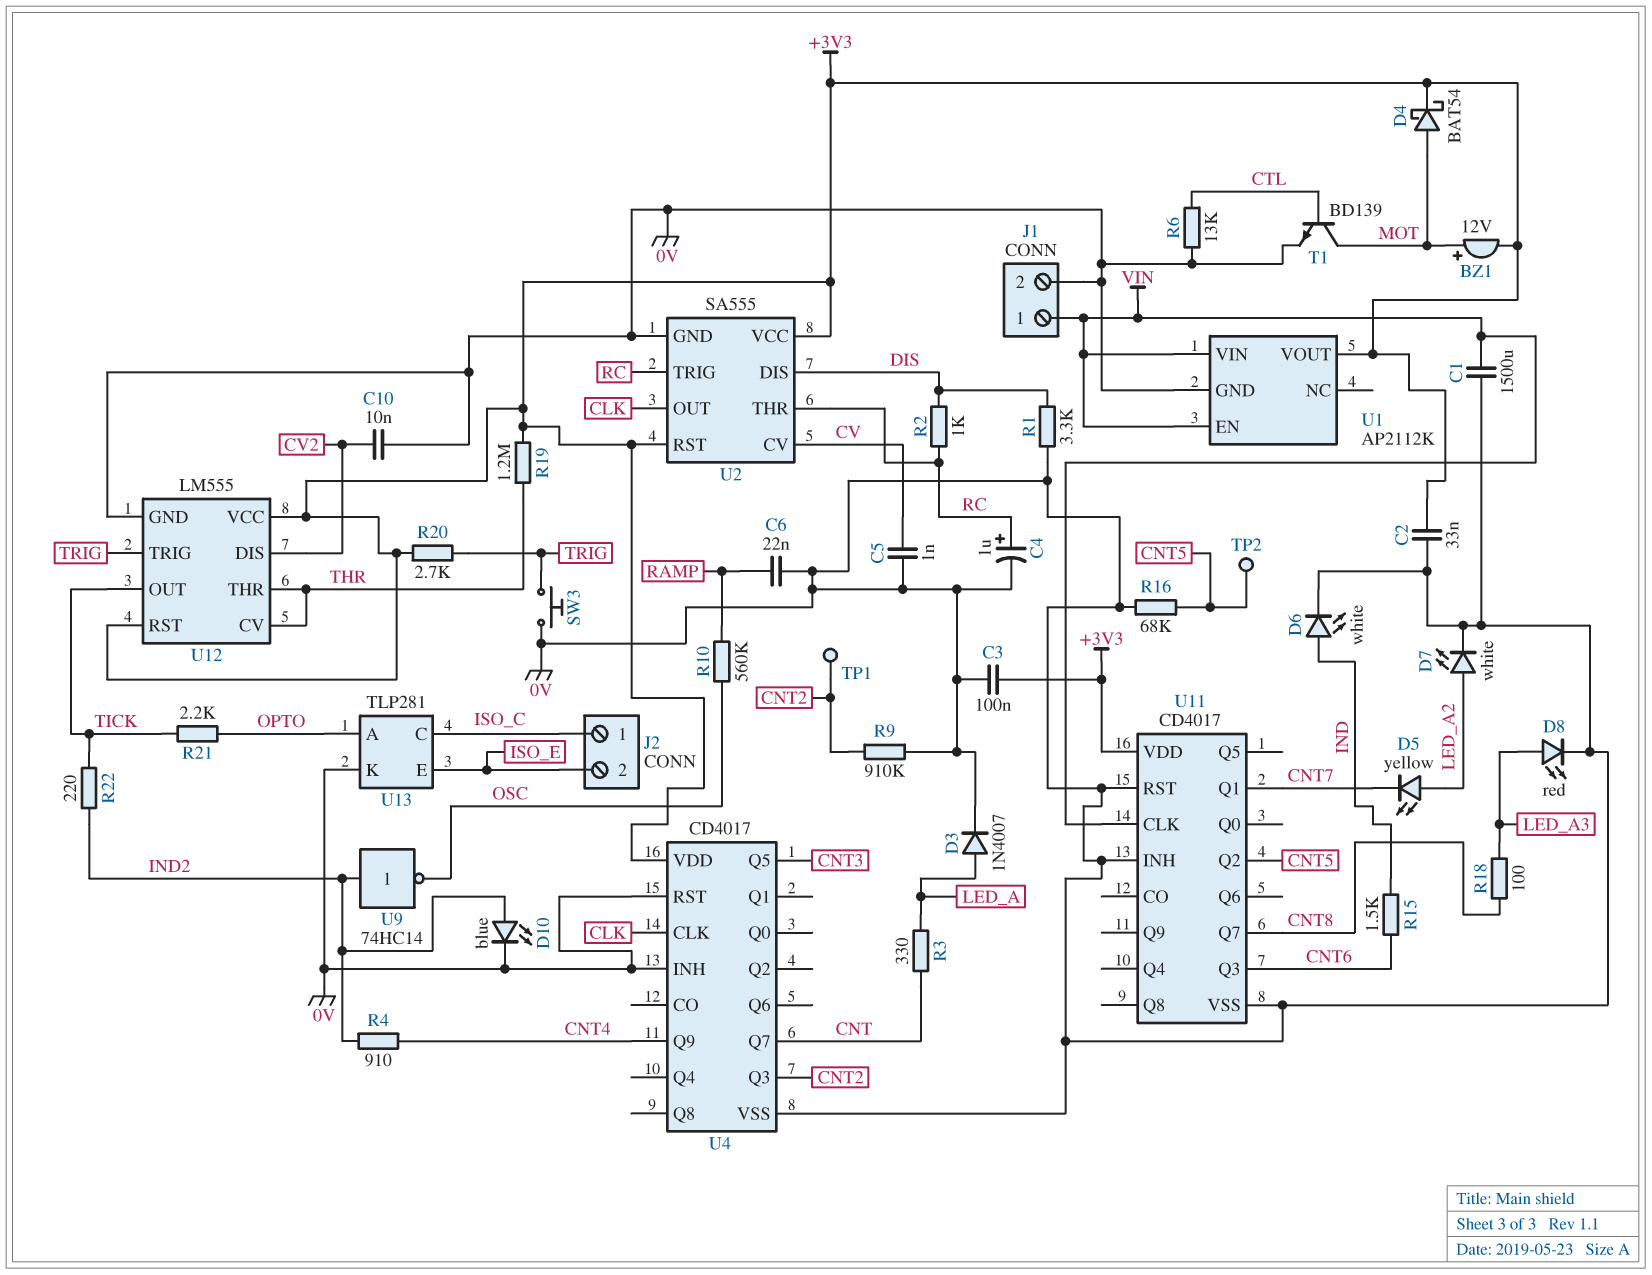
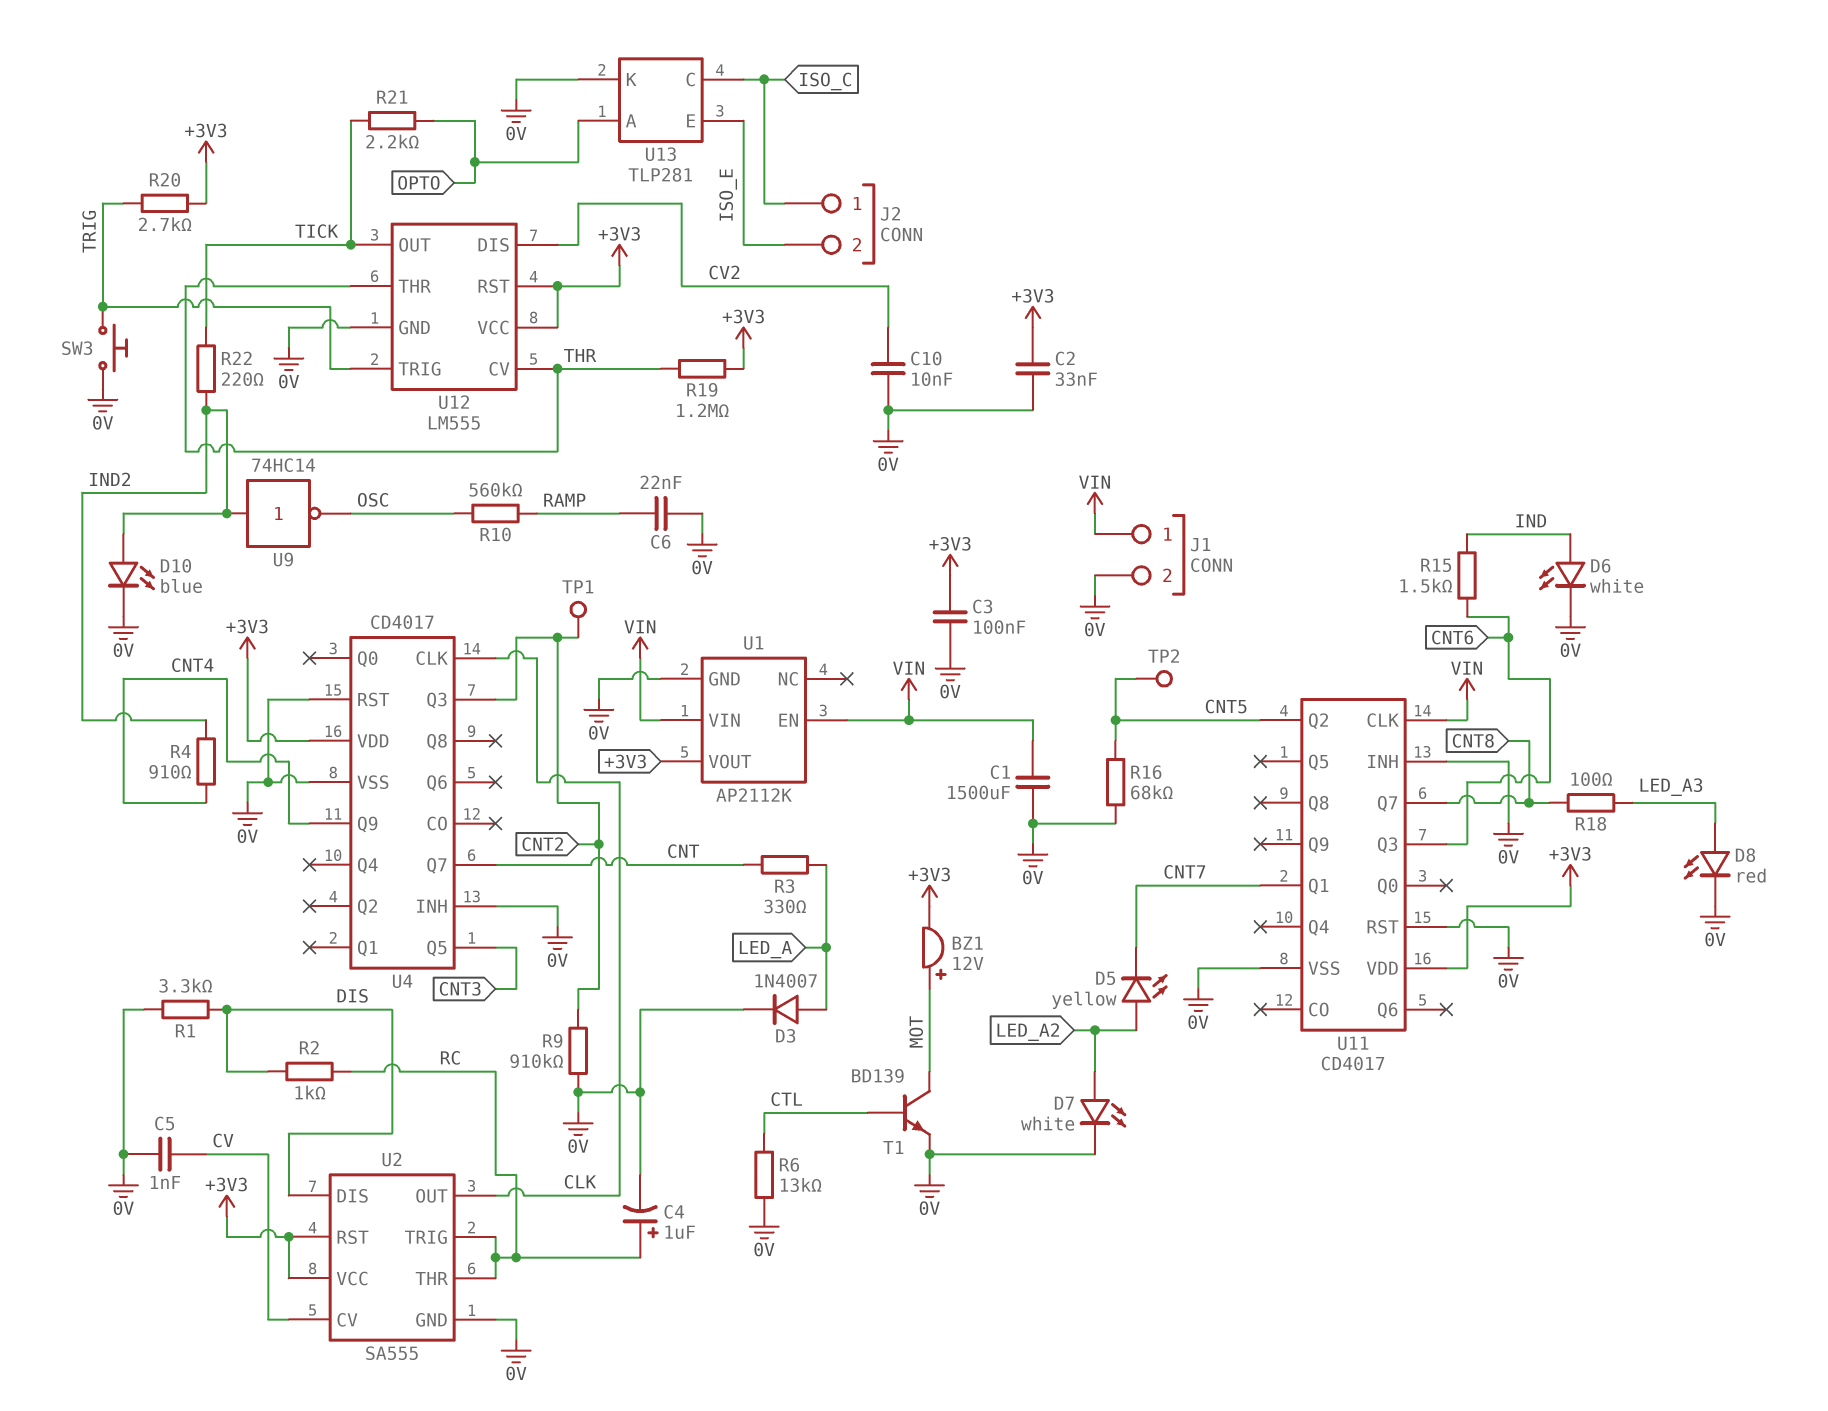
D4: schottky BAT54 (A MOT, K +3V3) -> none

